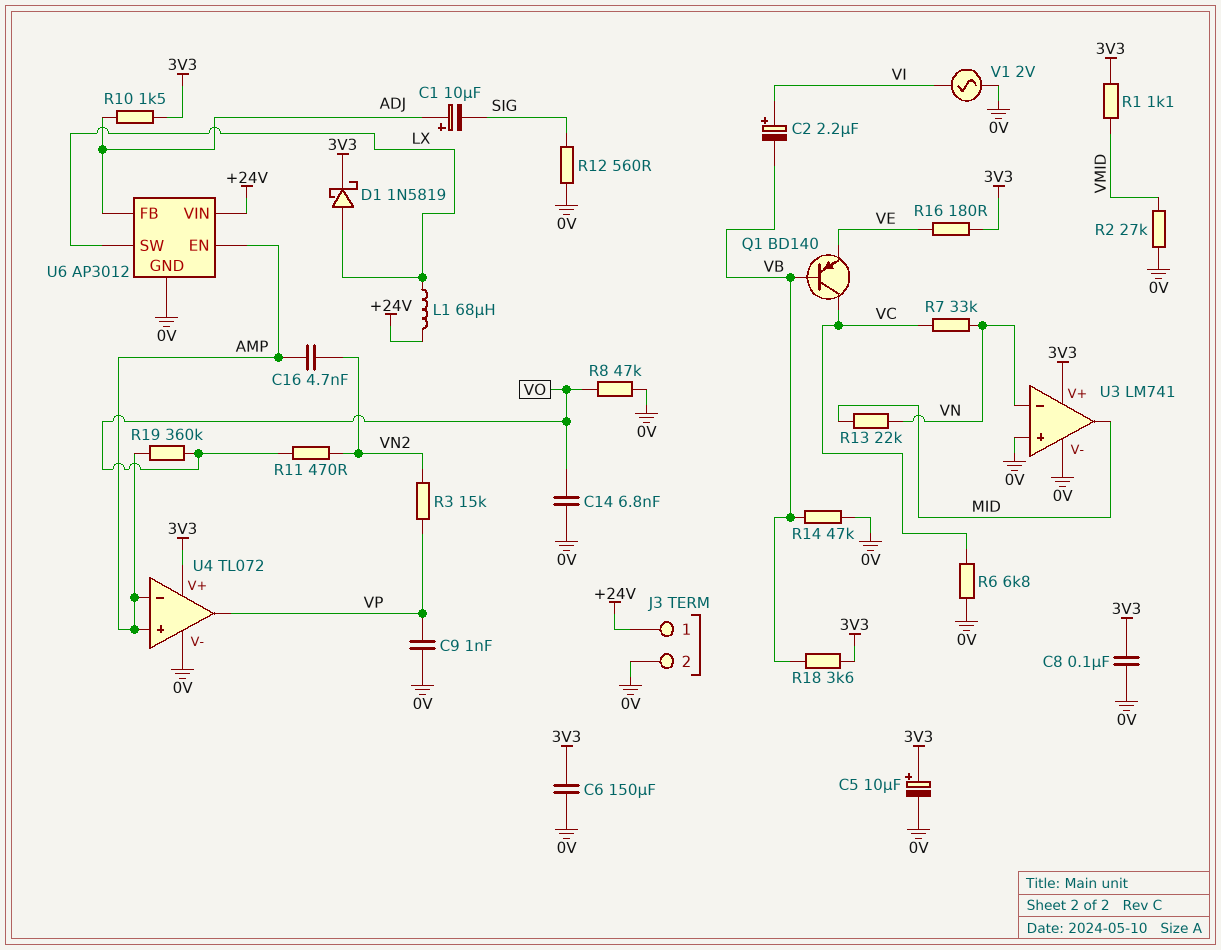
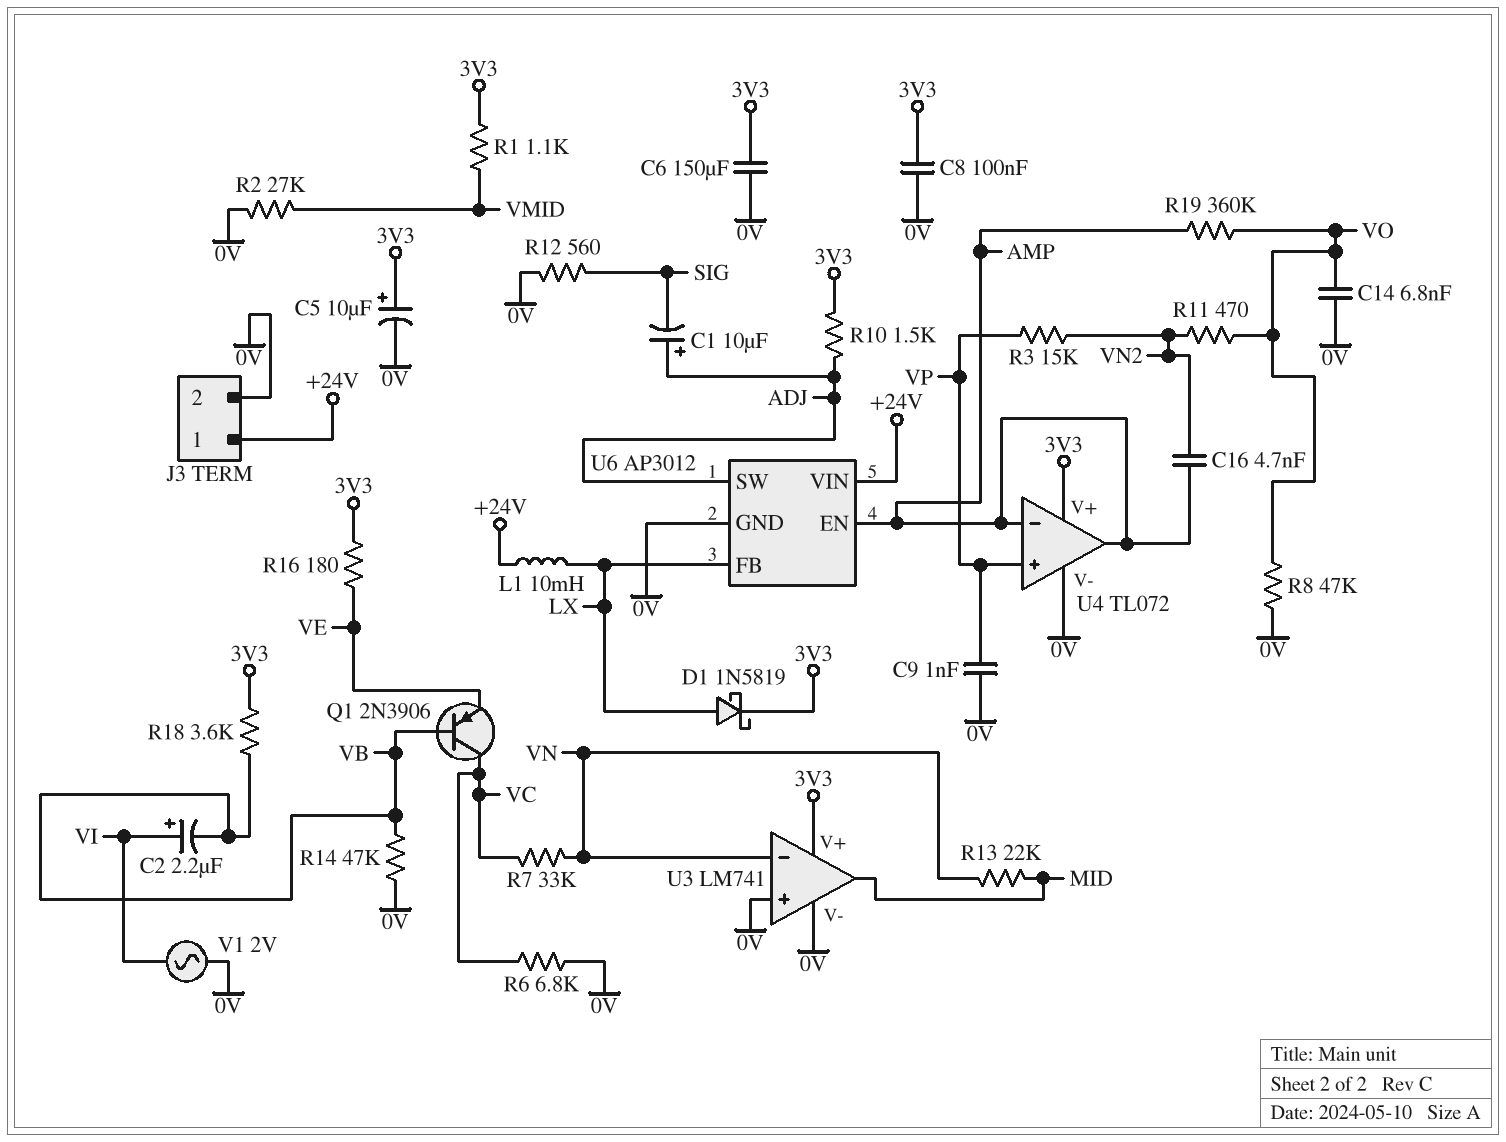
L1: 68uH (+24V, LX) -> 10mH (+24V, LX)
Q1: PNP BD140 (B VB, C VC, E VE) -> PNP 2N3906 (B VB, C VC, E VE)
U4 pin in+: AMP -> VP
U4 pin out: VP -> AMP
U6 pin FB: ADJ -> LX
U6 pin SW: LX -> ADJ

